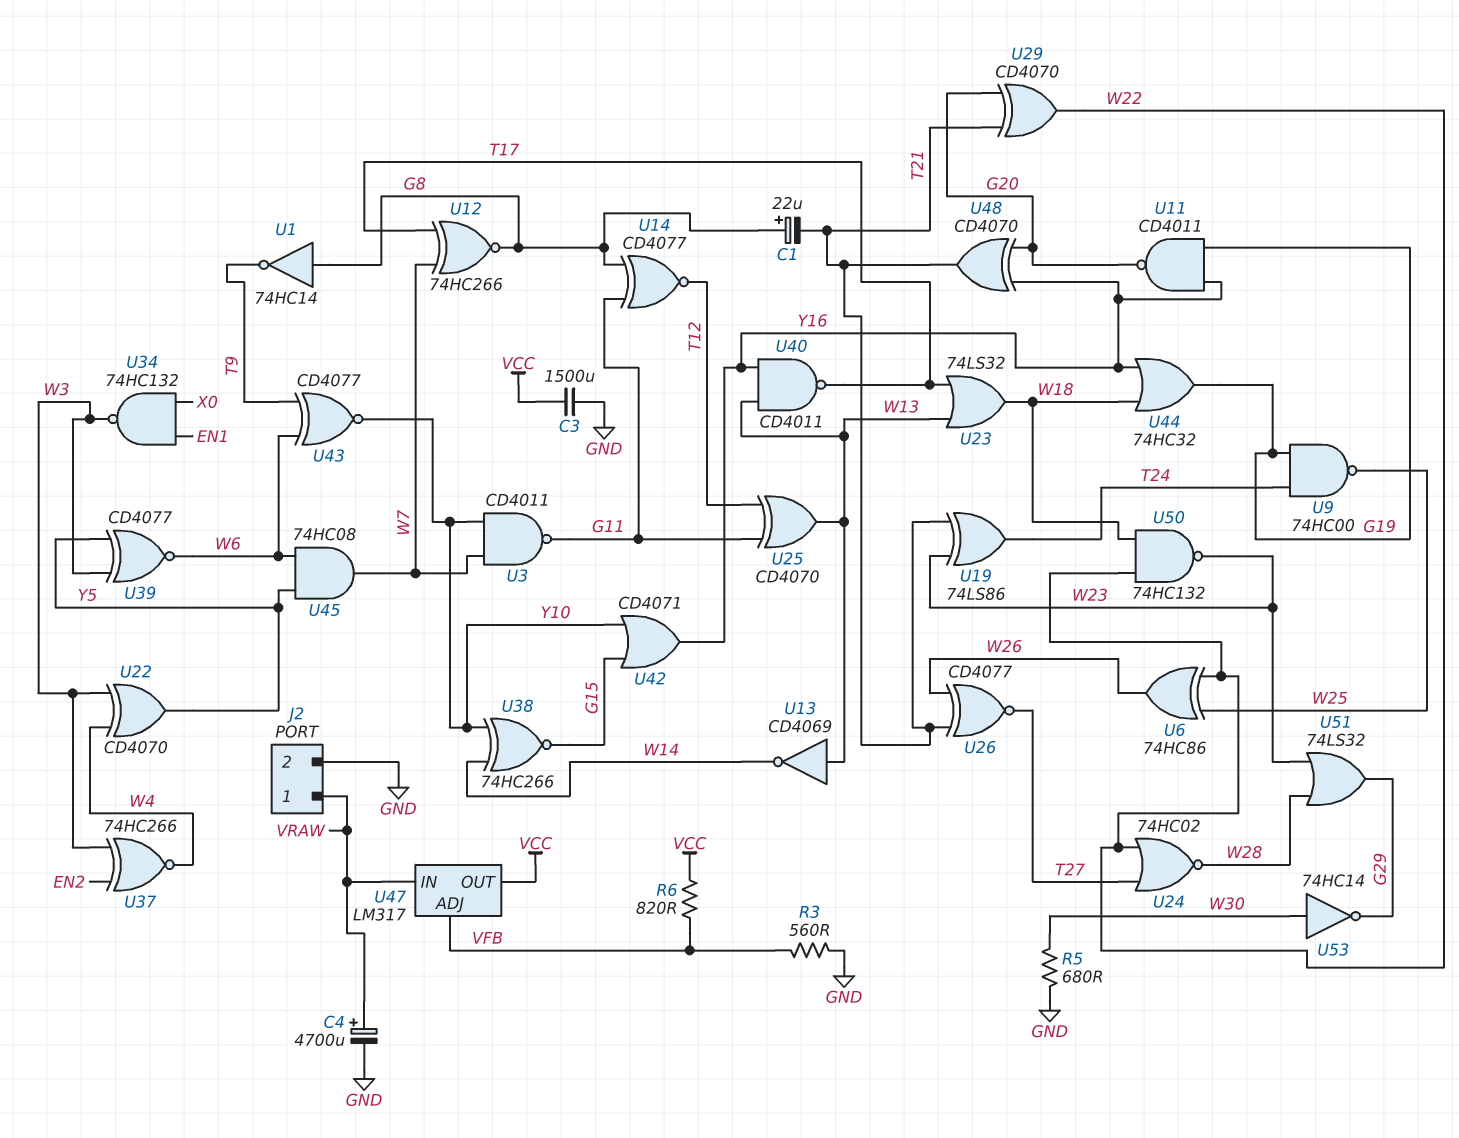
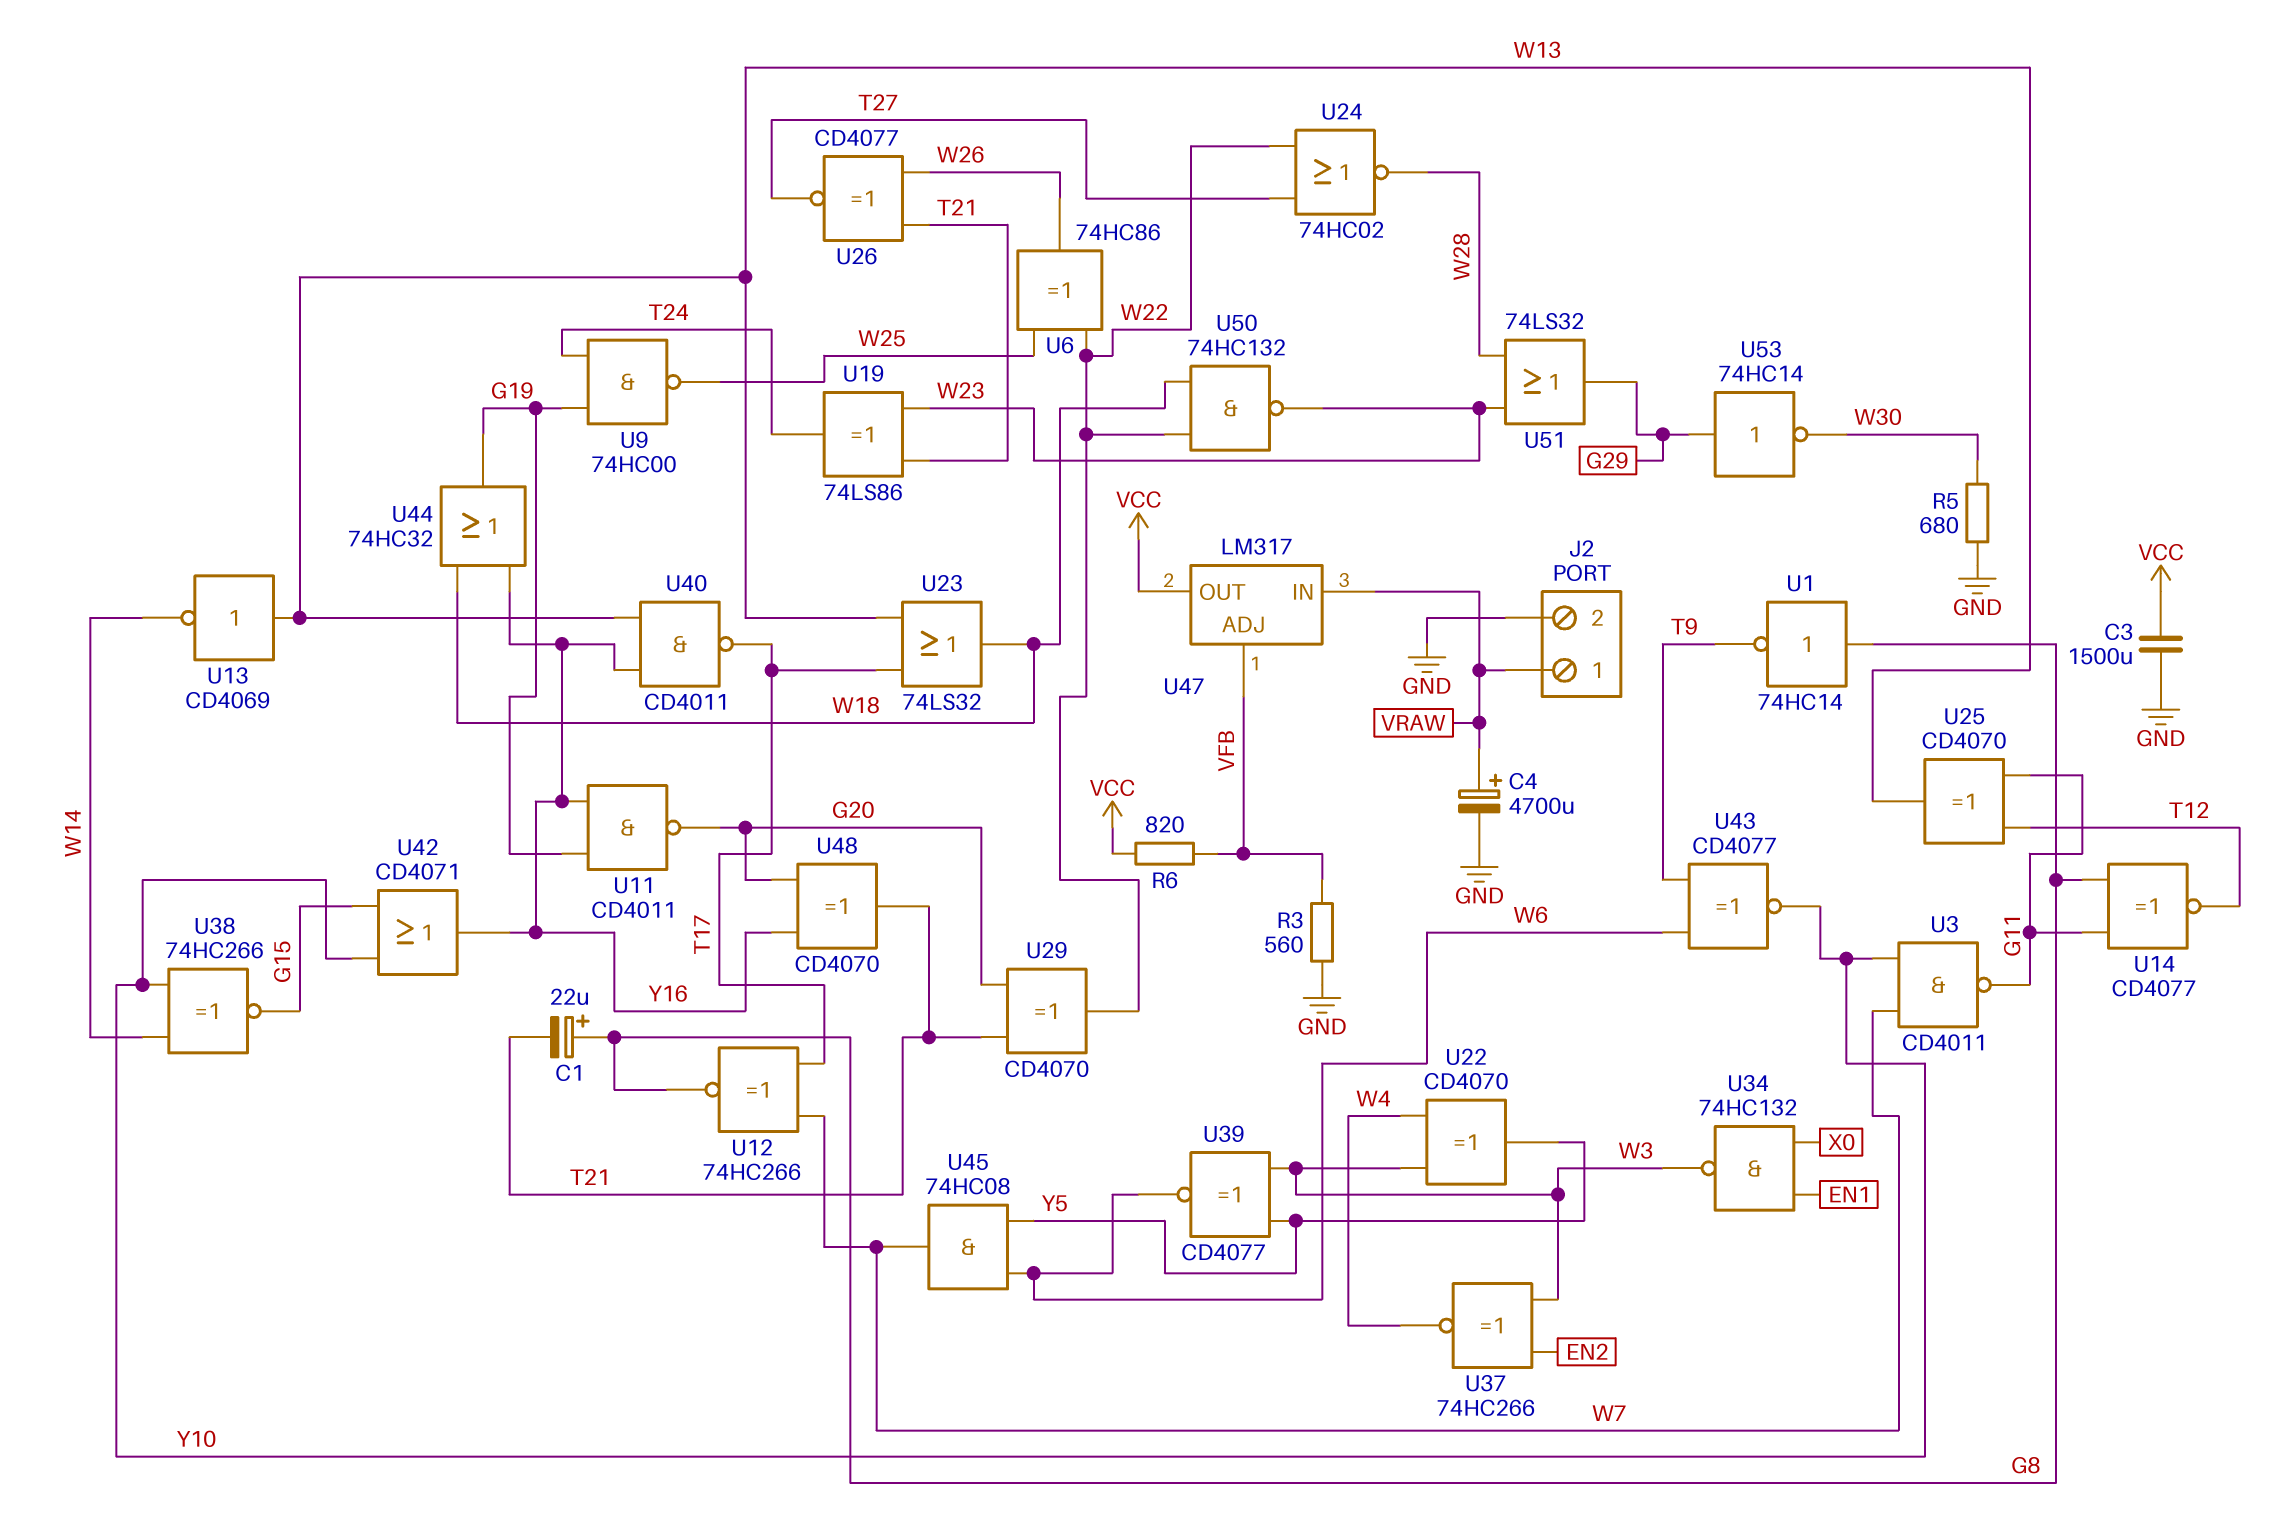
U53: NOT 74HC14 (in W30, out G29) -> NOT 74HC14 (in G29, out W30)

